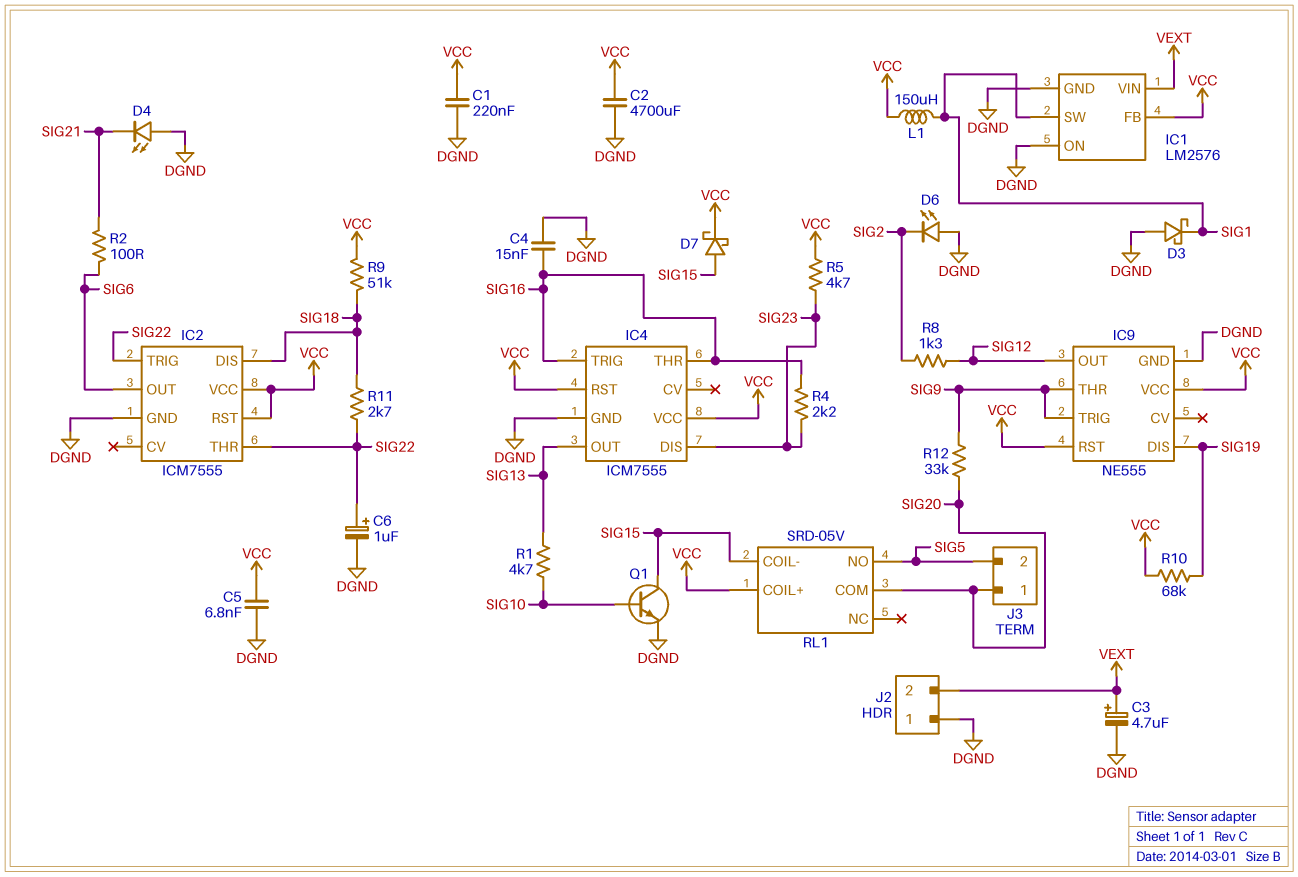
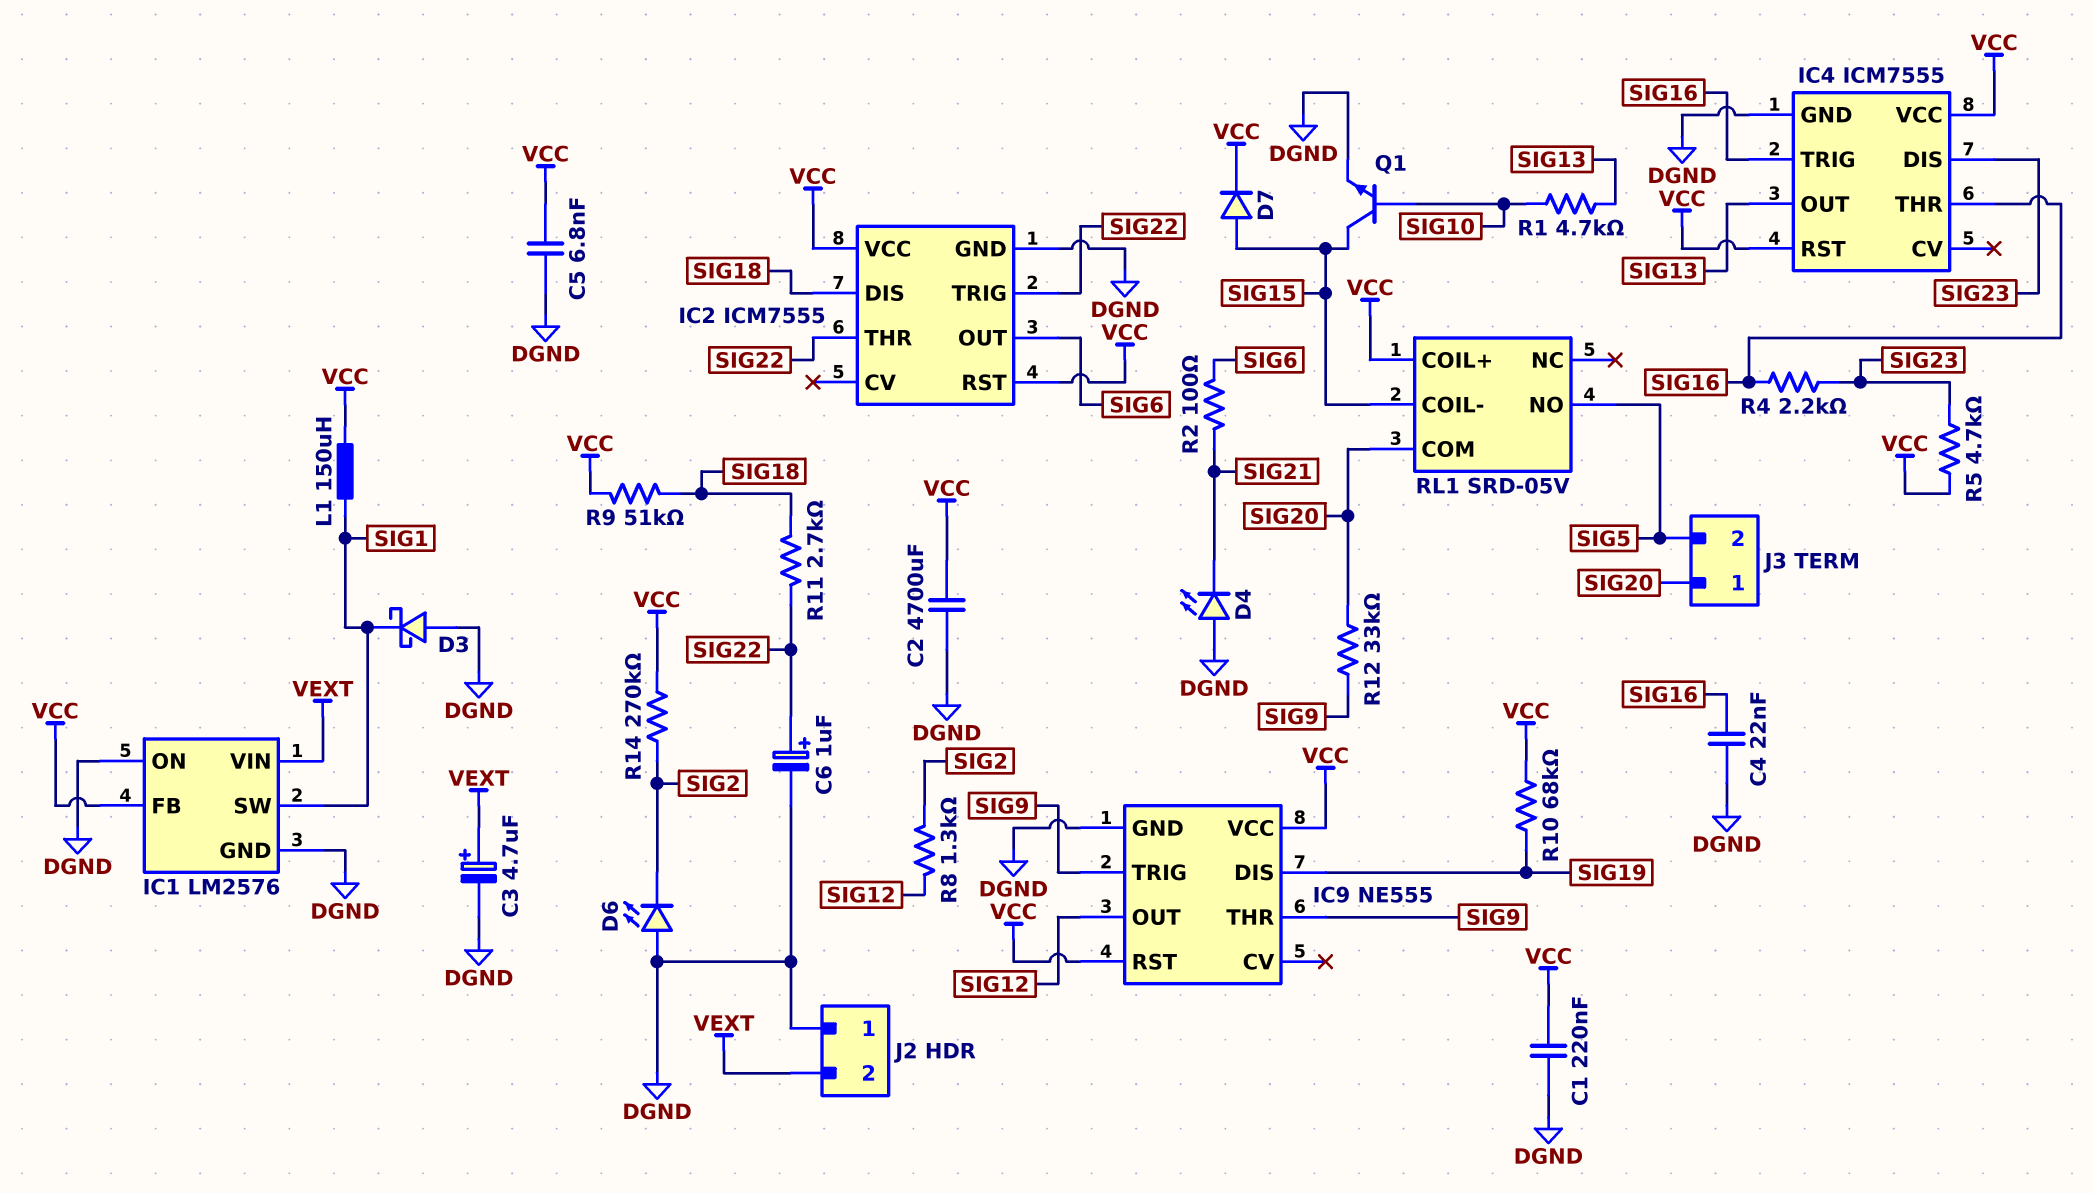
C4: 15nF (DGND, SIG16) -> 22nF (DGND, SIG16)
D7: schottky (A SIG15, K VCC) -> diode (A SIG15, K VCC)
R14: none -> 270k (SIG2, VCC)

